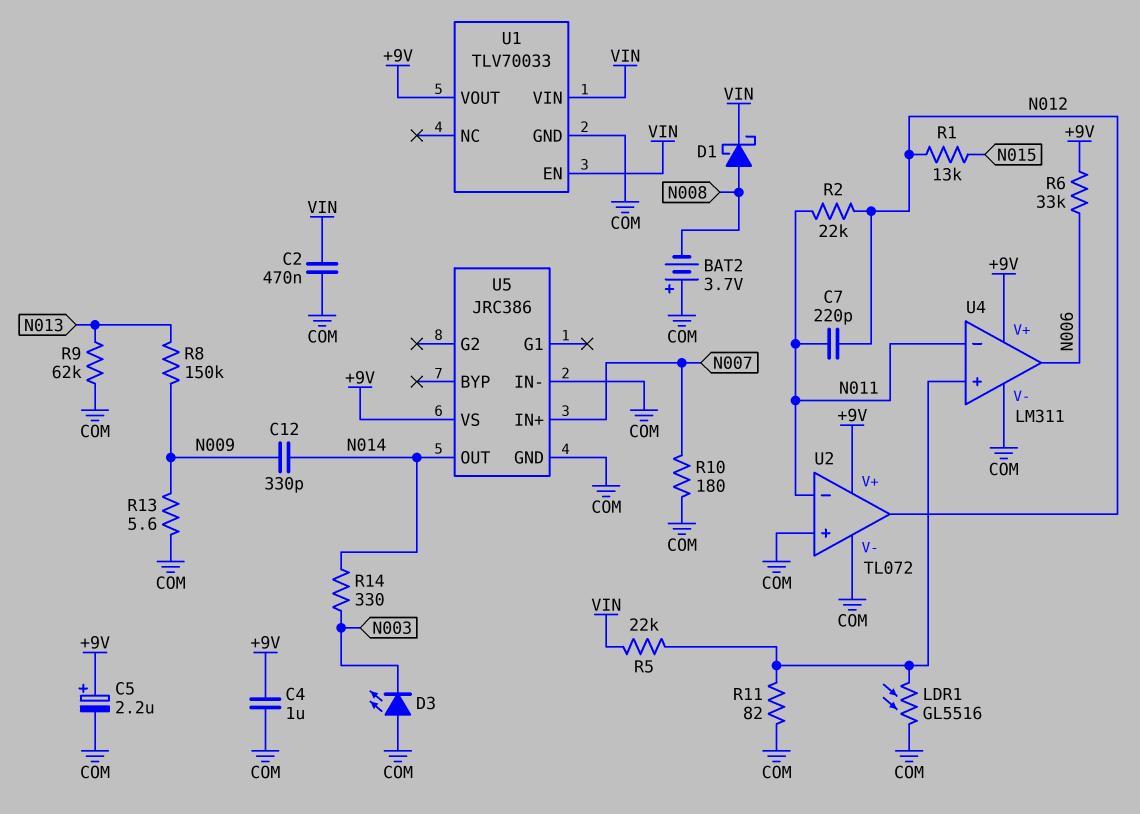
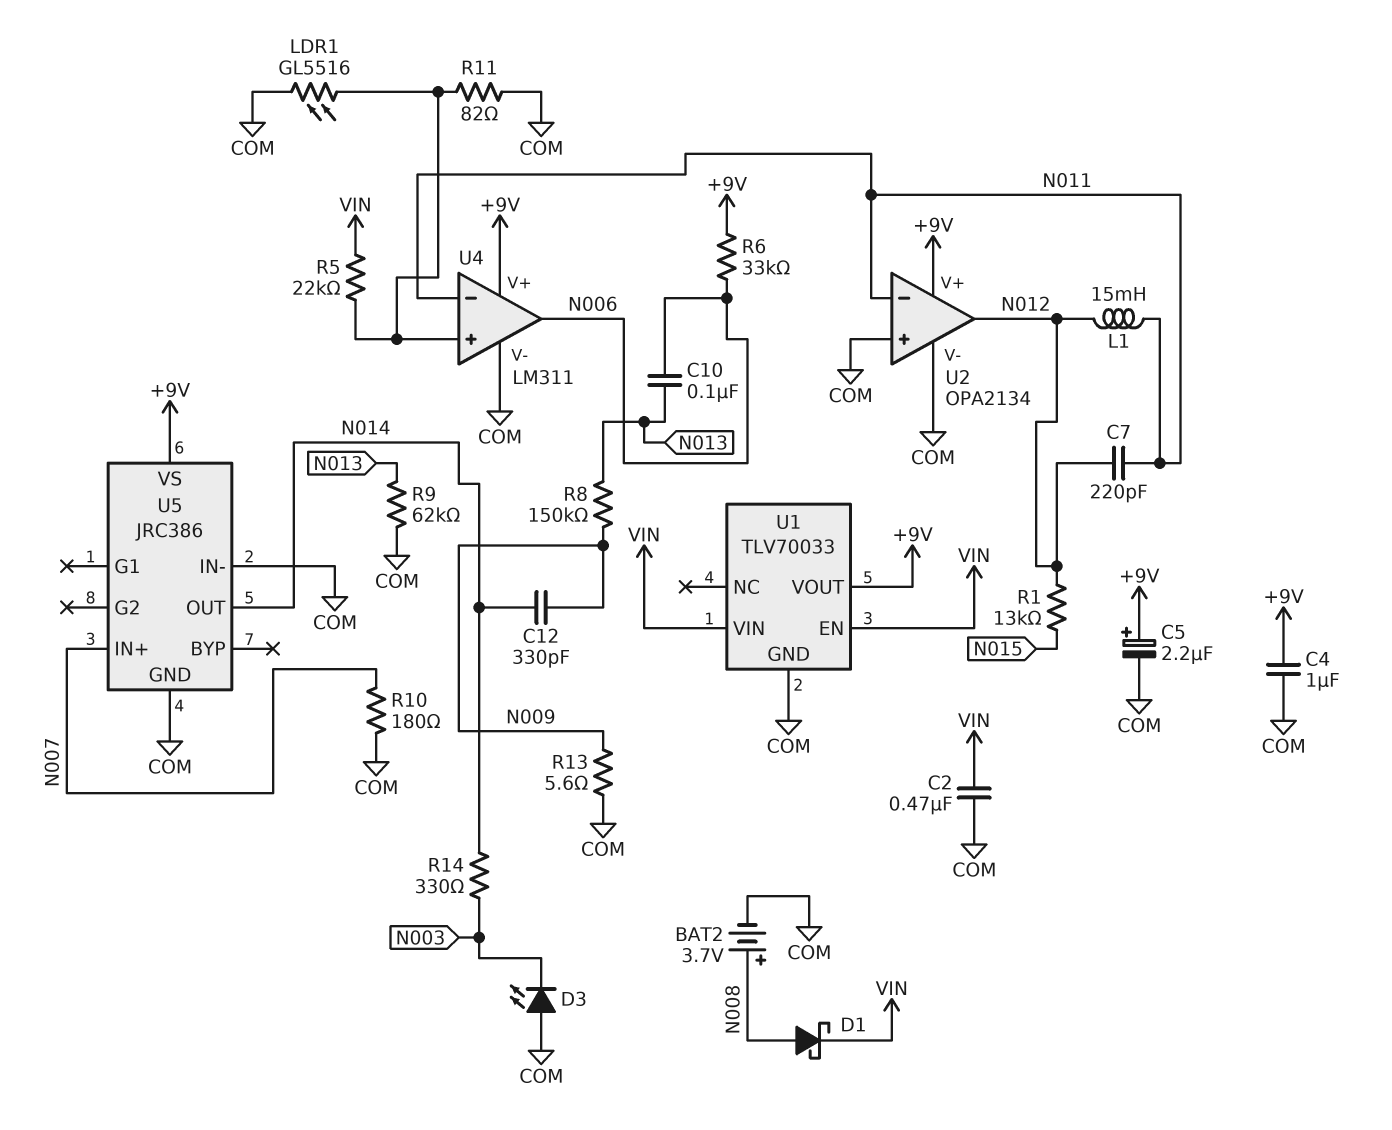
BAT2: 3.7V (plus COM, minus N008) -> 3.7V (plus N008, minus COM)
C10: none -> 100nF (N006, N013)
L1: none -> 15mH (N011, N012)
R2: 22k (N011, N012) -> none
U2: TL072 -> OPA2134

